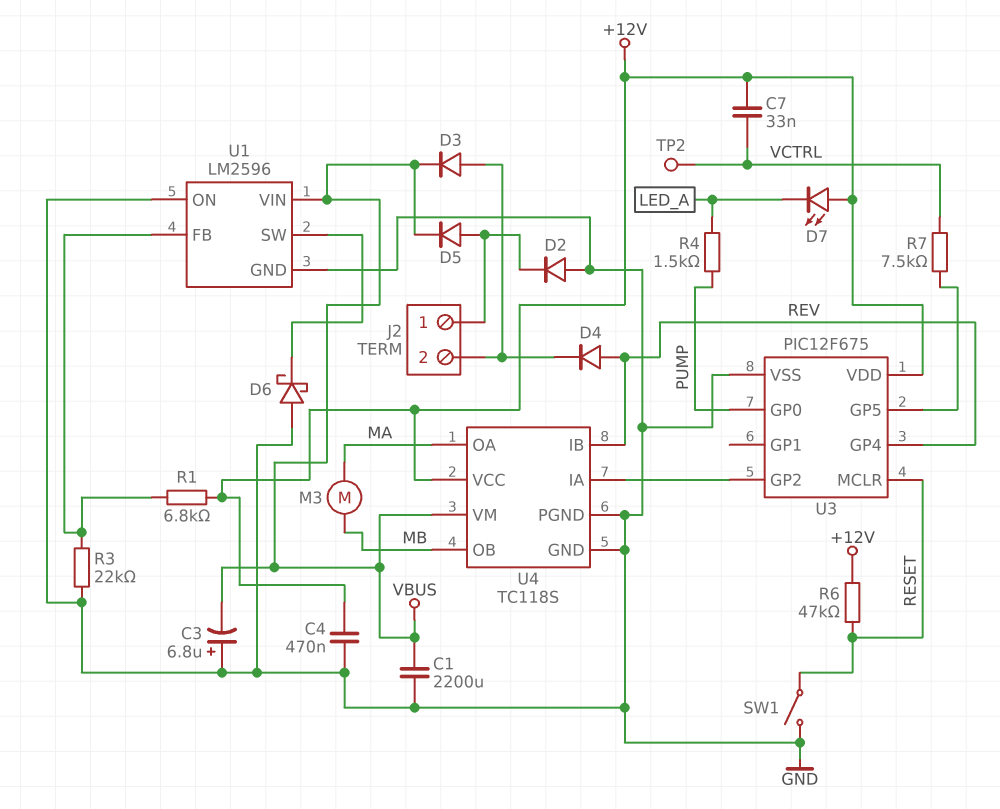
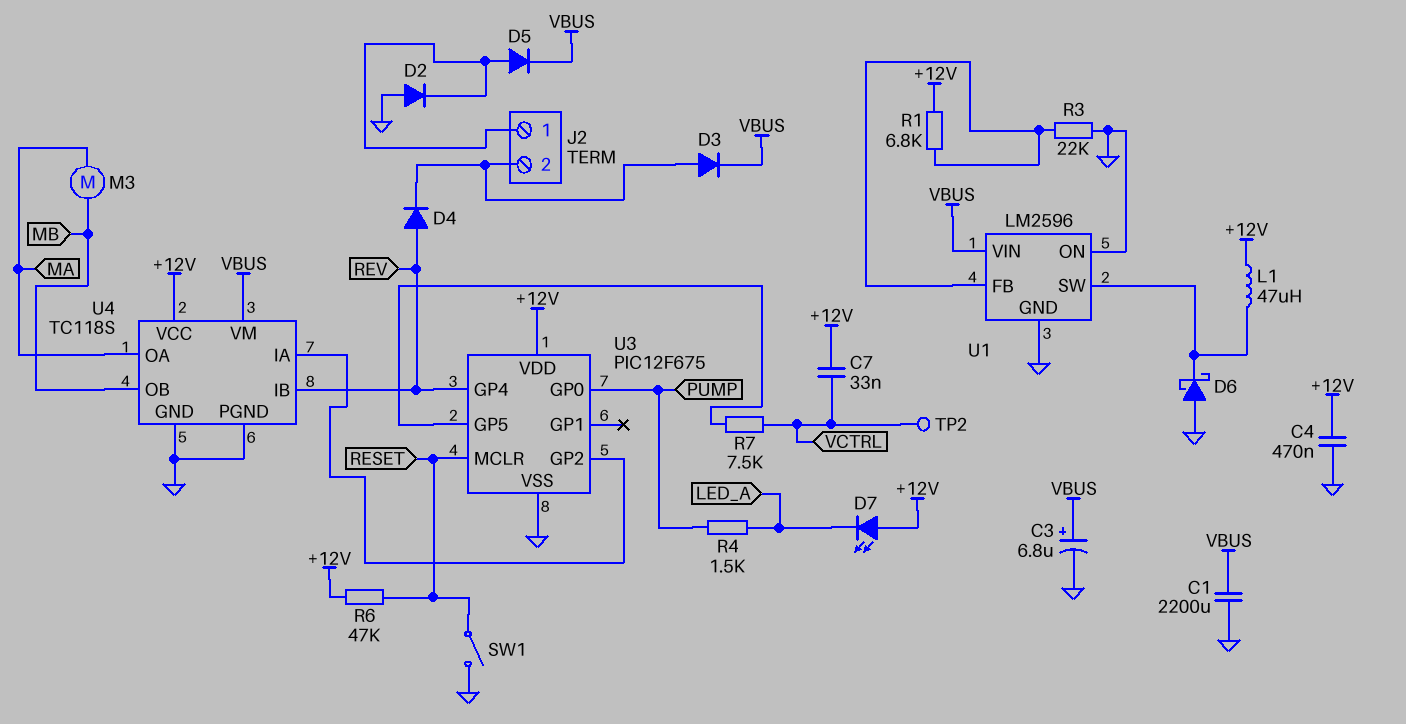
C3: 6.8uF (plus GND, minus VBUS) -> 6.8uF (plus VBUS, minus GND)
L1: none -> 47uH (+12V, U1/SW)

